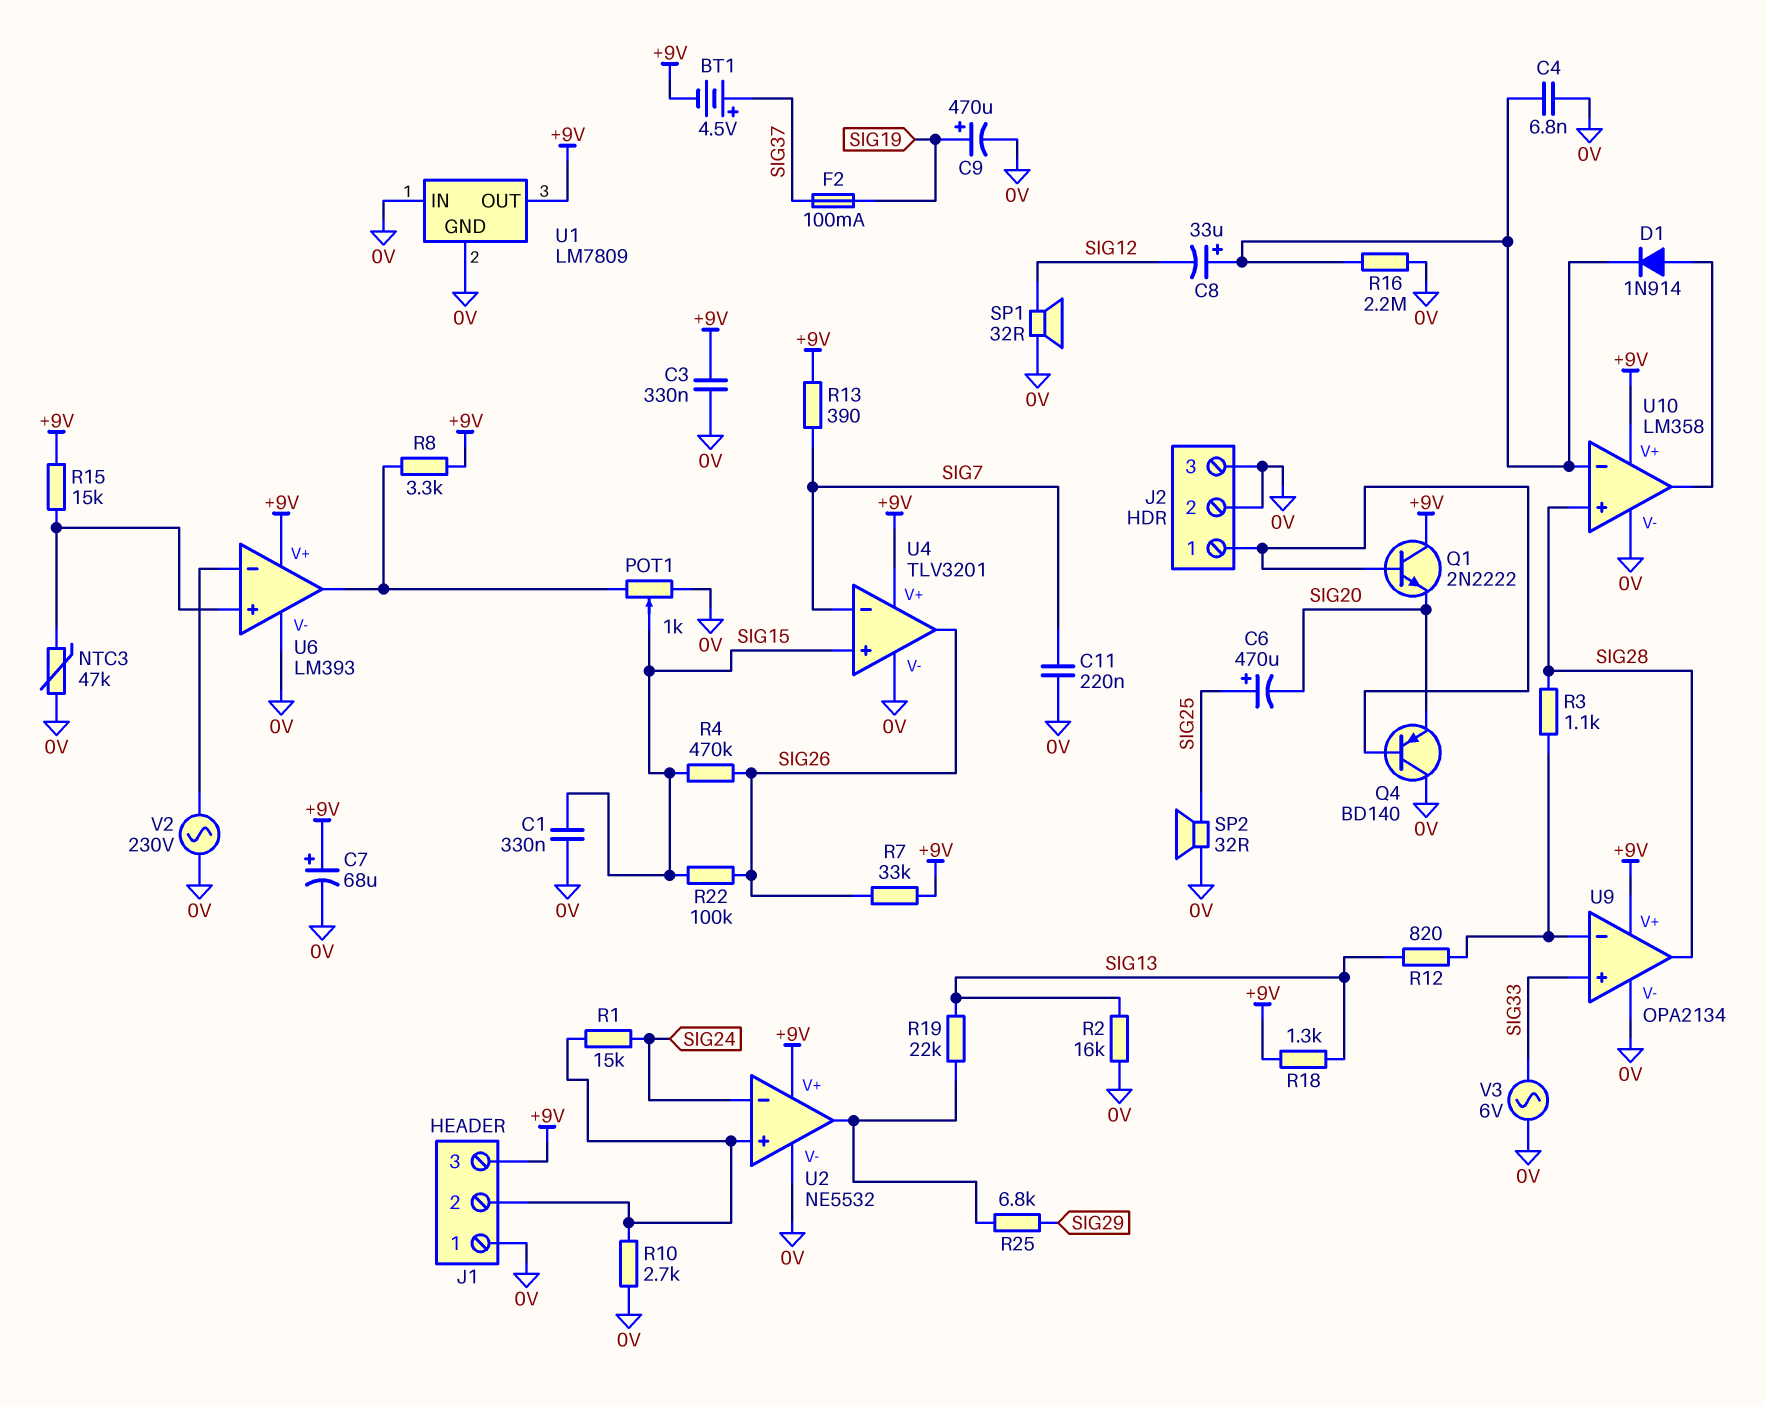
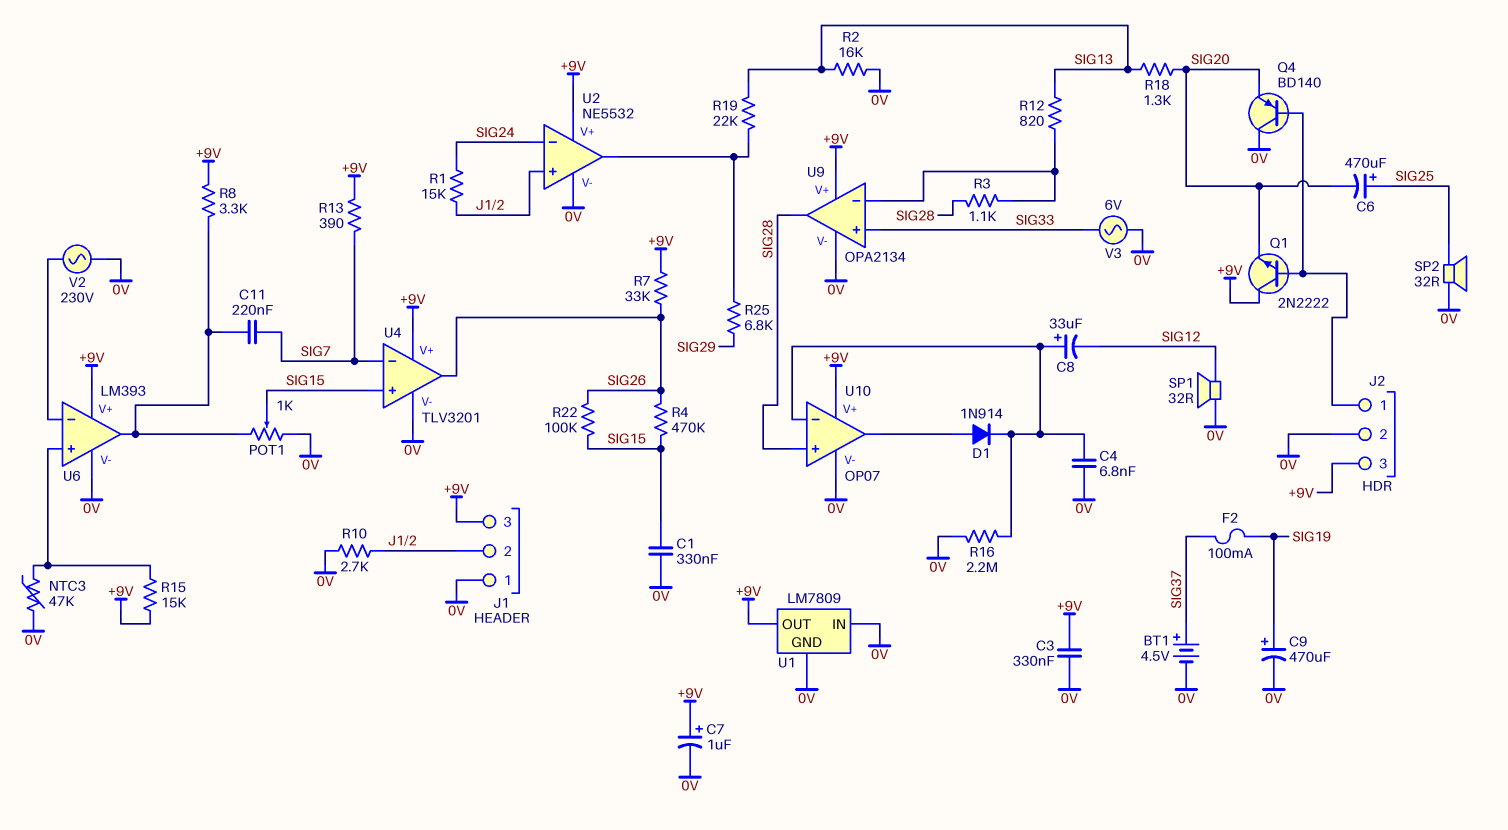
BT1: 4.5V (plus SIG37, minus +9V) -> 4.5V (plus SIG37, minus 0V)
C7: 68uF (plus +9V, minus 0V) -> 1uF (plus +9V, minus 0V)
C11: 220nF (0V, SIG7) -> 220nF (SIG7, U6/out)
J2 pin 3: 0V -> +9V
R18: 1.3k (+9V, SIG13) -> 1.3k (SIG13, SIG20)
U10: LM358 -> OP07

